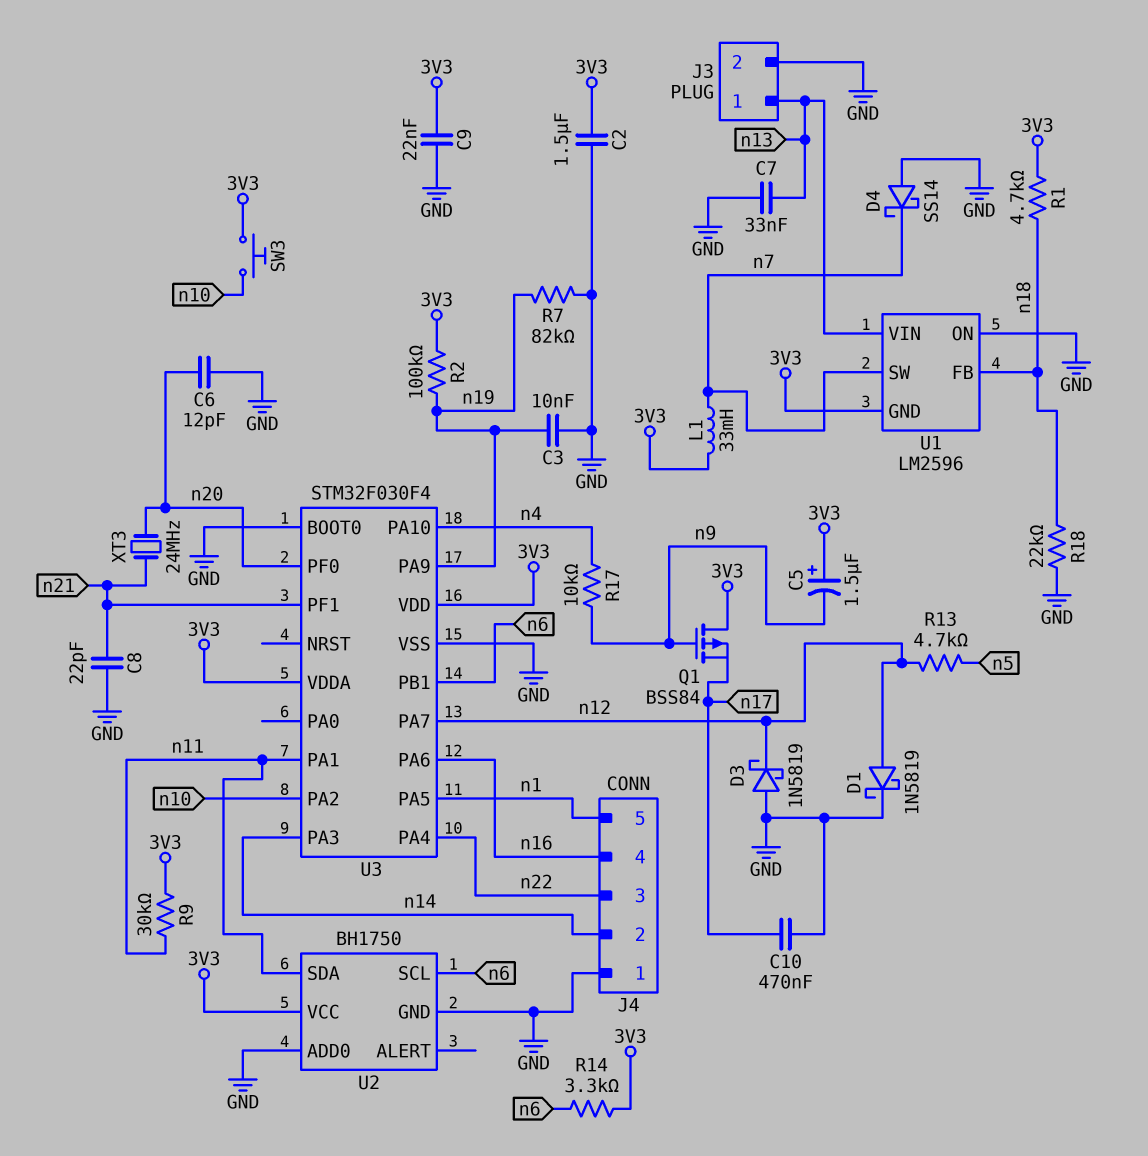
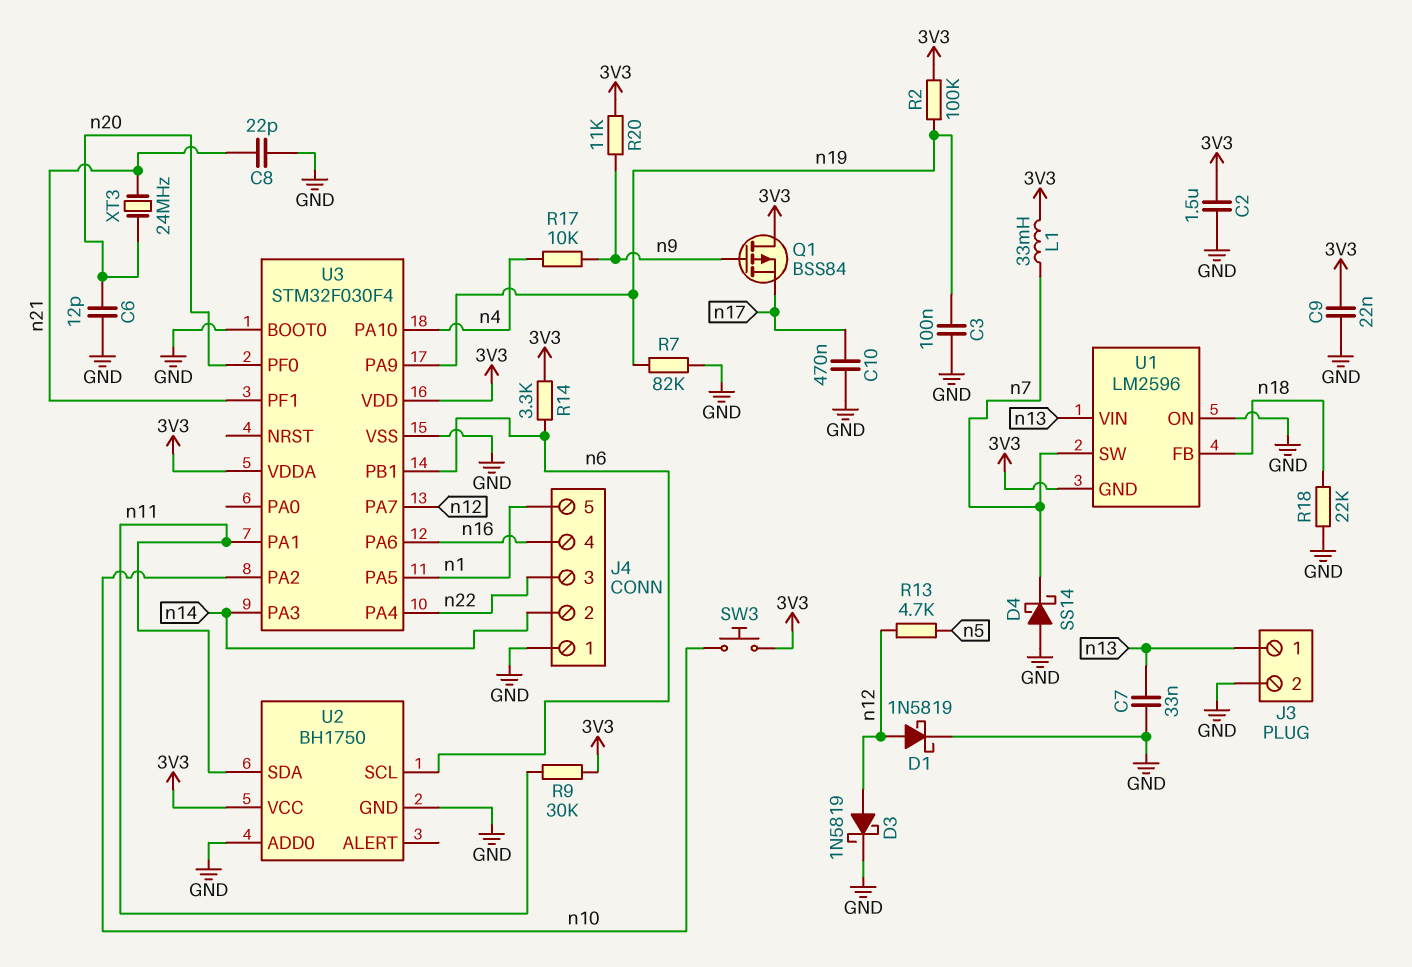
C3: 10nF (GND, n19) -> 100nF (GND, n19)
C5: 1.5uF (plus 3V3, minus n9) -> none
D3: schottky 1N5819 (A GND, K n12) -> schottky 1N5819 (A n12, K GND)
R1: 4.7k (3V3, n18) -> none
R20: none -> 11k (3V3, n9)

